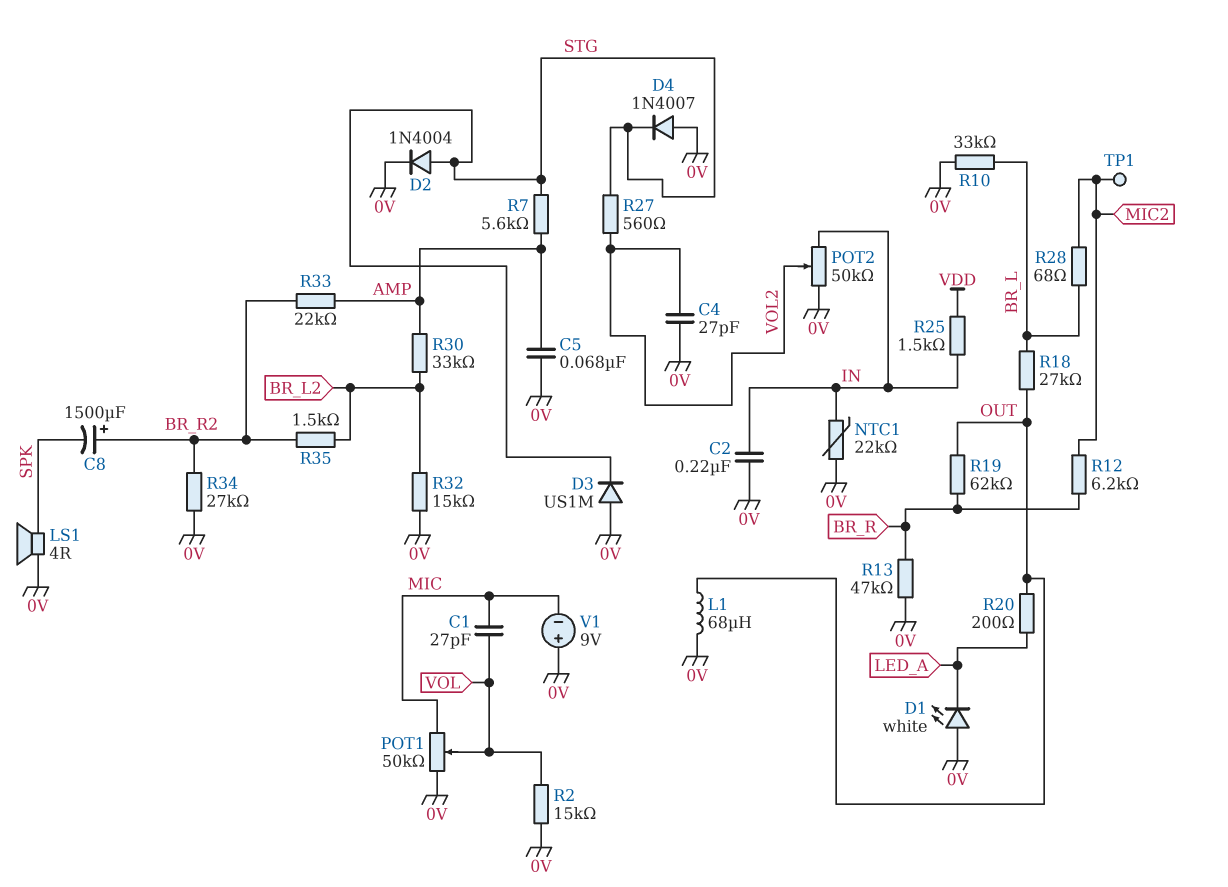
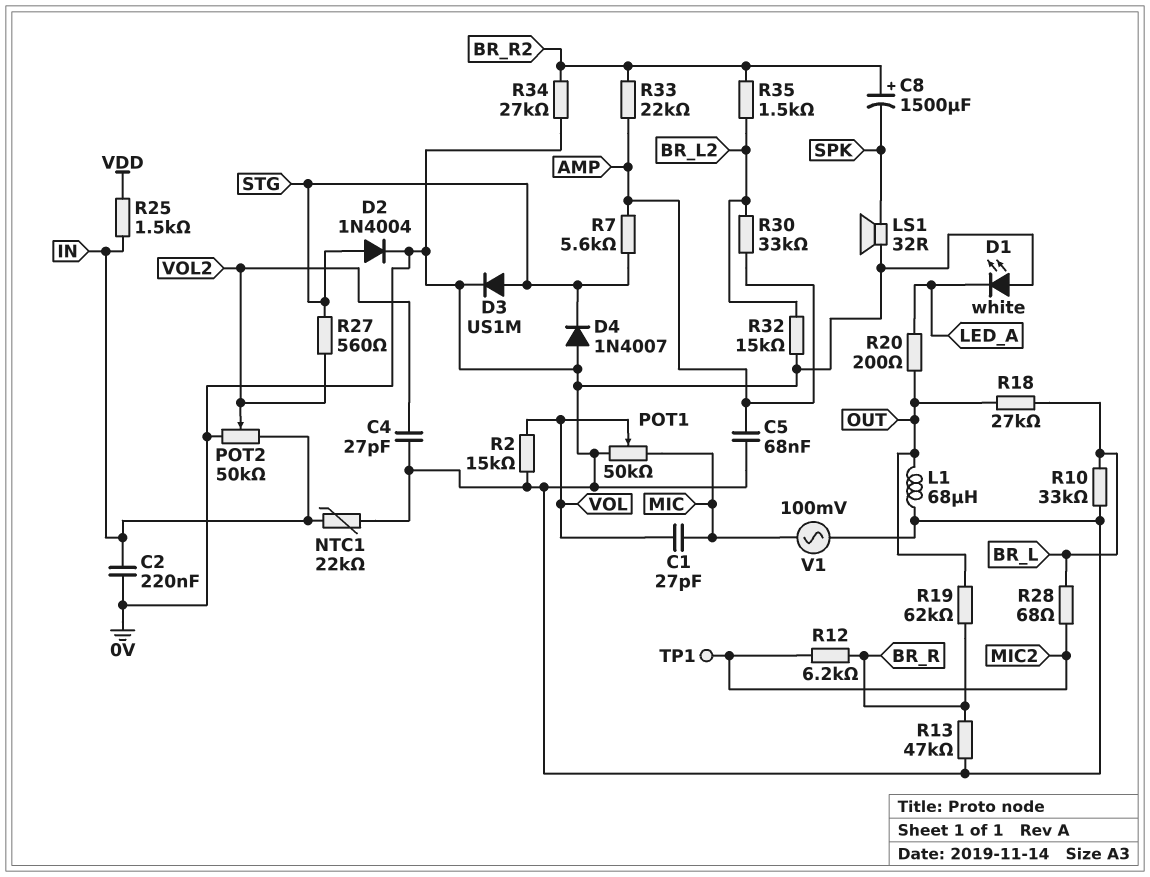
D3: diode US1M (A 0V, K STG) -> diode US1M (A STG, K 0V)
LS1: speaker 4R (0V, SPK) -> speaker 32R (0V, SPK)
V1: 9V (plus 0V, minus MIC) -> AC 100mV (0V, MIC)

